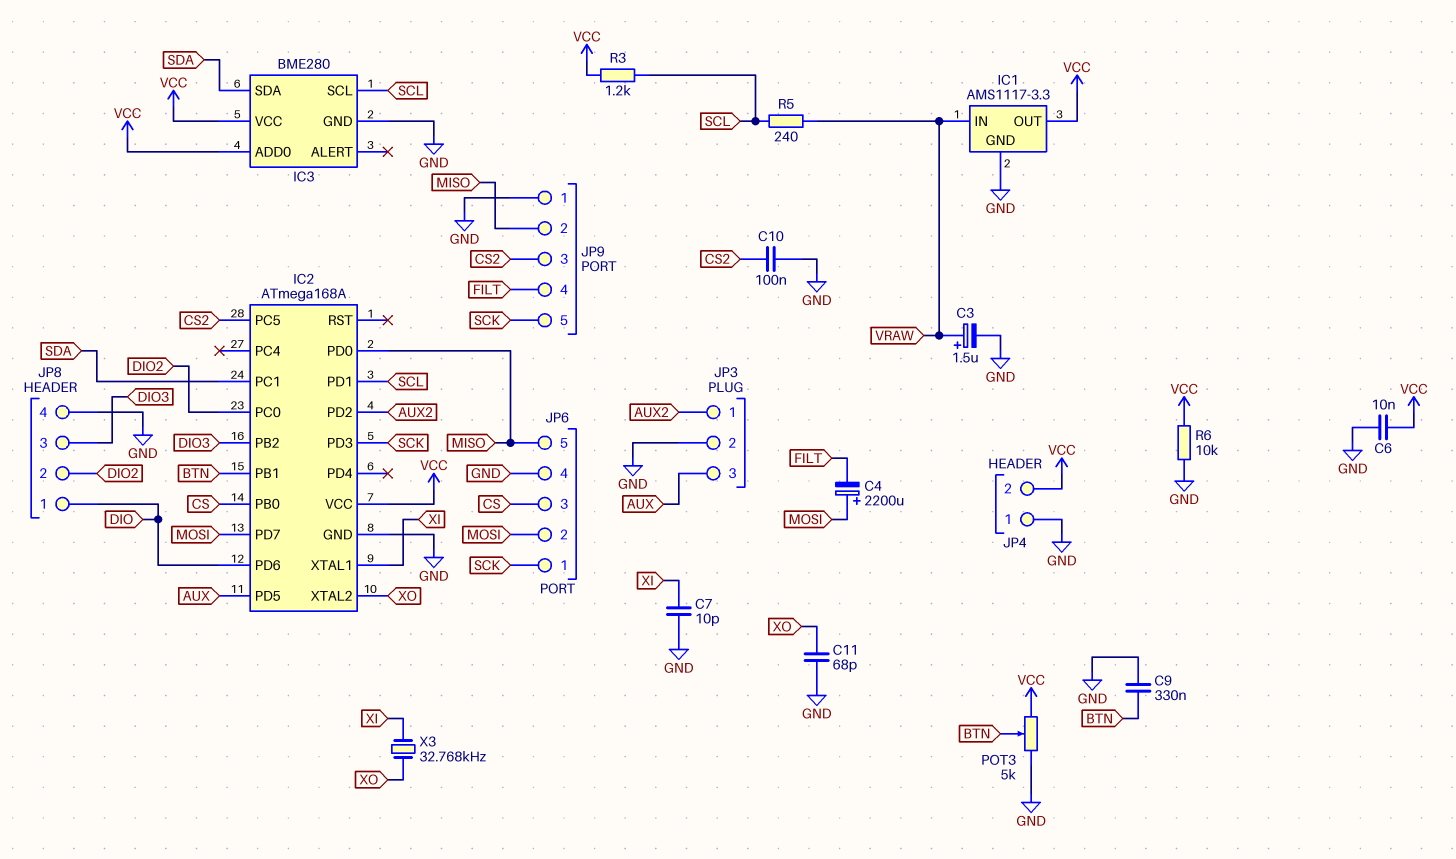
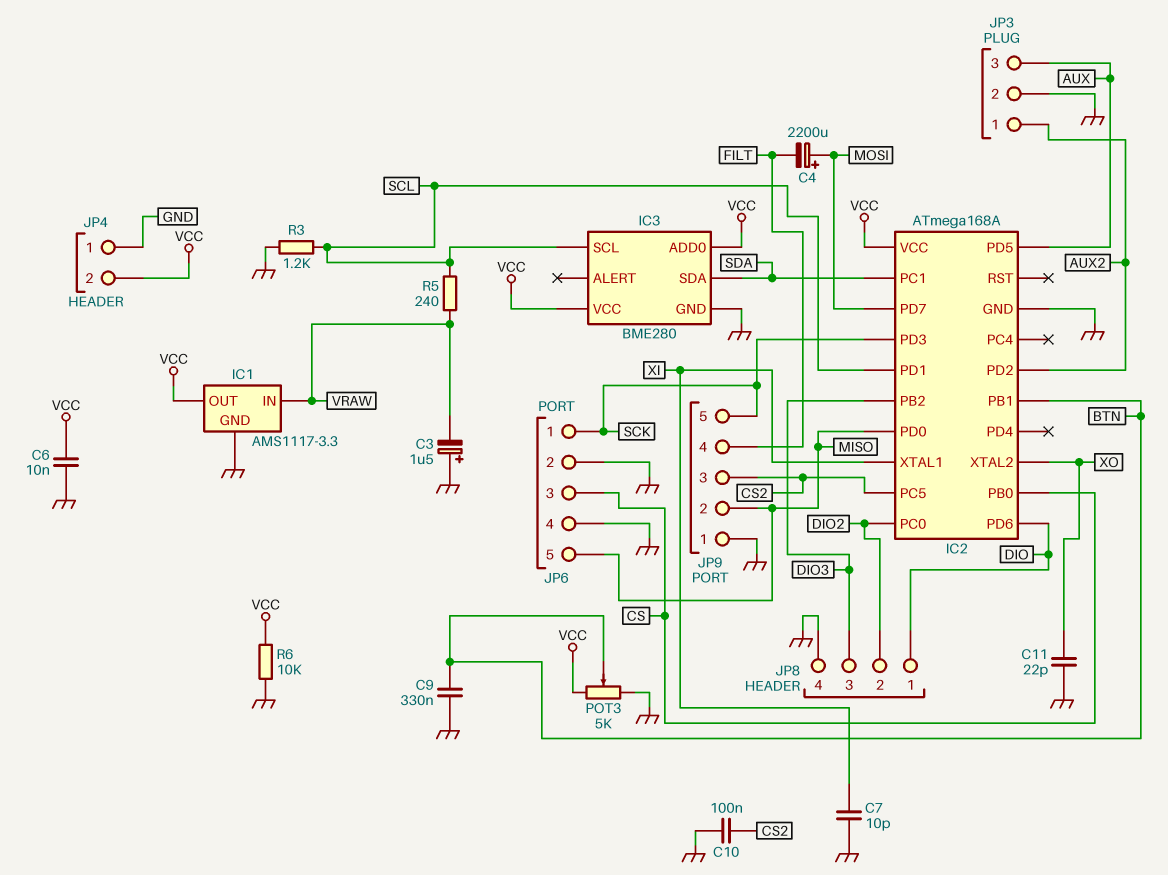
C3: 1.5uF (plus VRAW, minus GND) -> 1.5uF (plus GND, minus VRAW)
C11: 68pF (GND, XO) -> 22pF (GND, XO)
JP6 pin 2: MOSI -> GND
R3: 1.2k (SCL, VCC) -> 1.2k (GND, SCL)
X3: 32.768kHz (XI, XO) -> none

